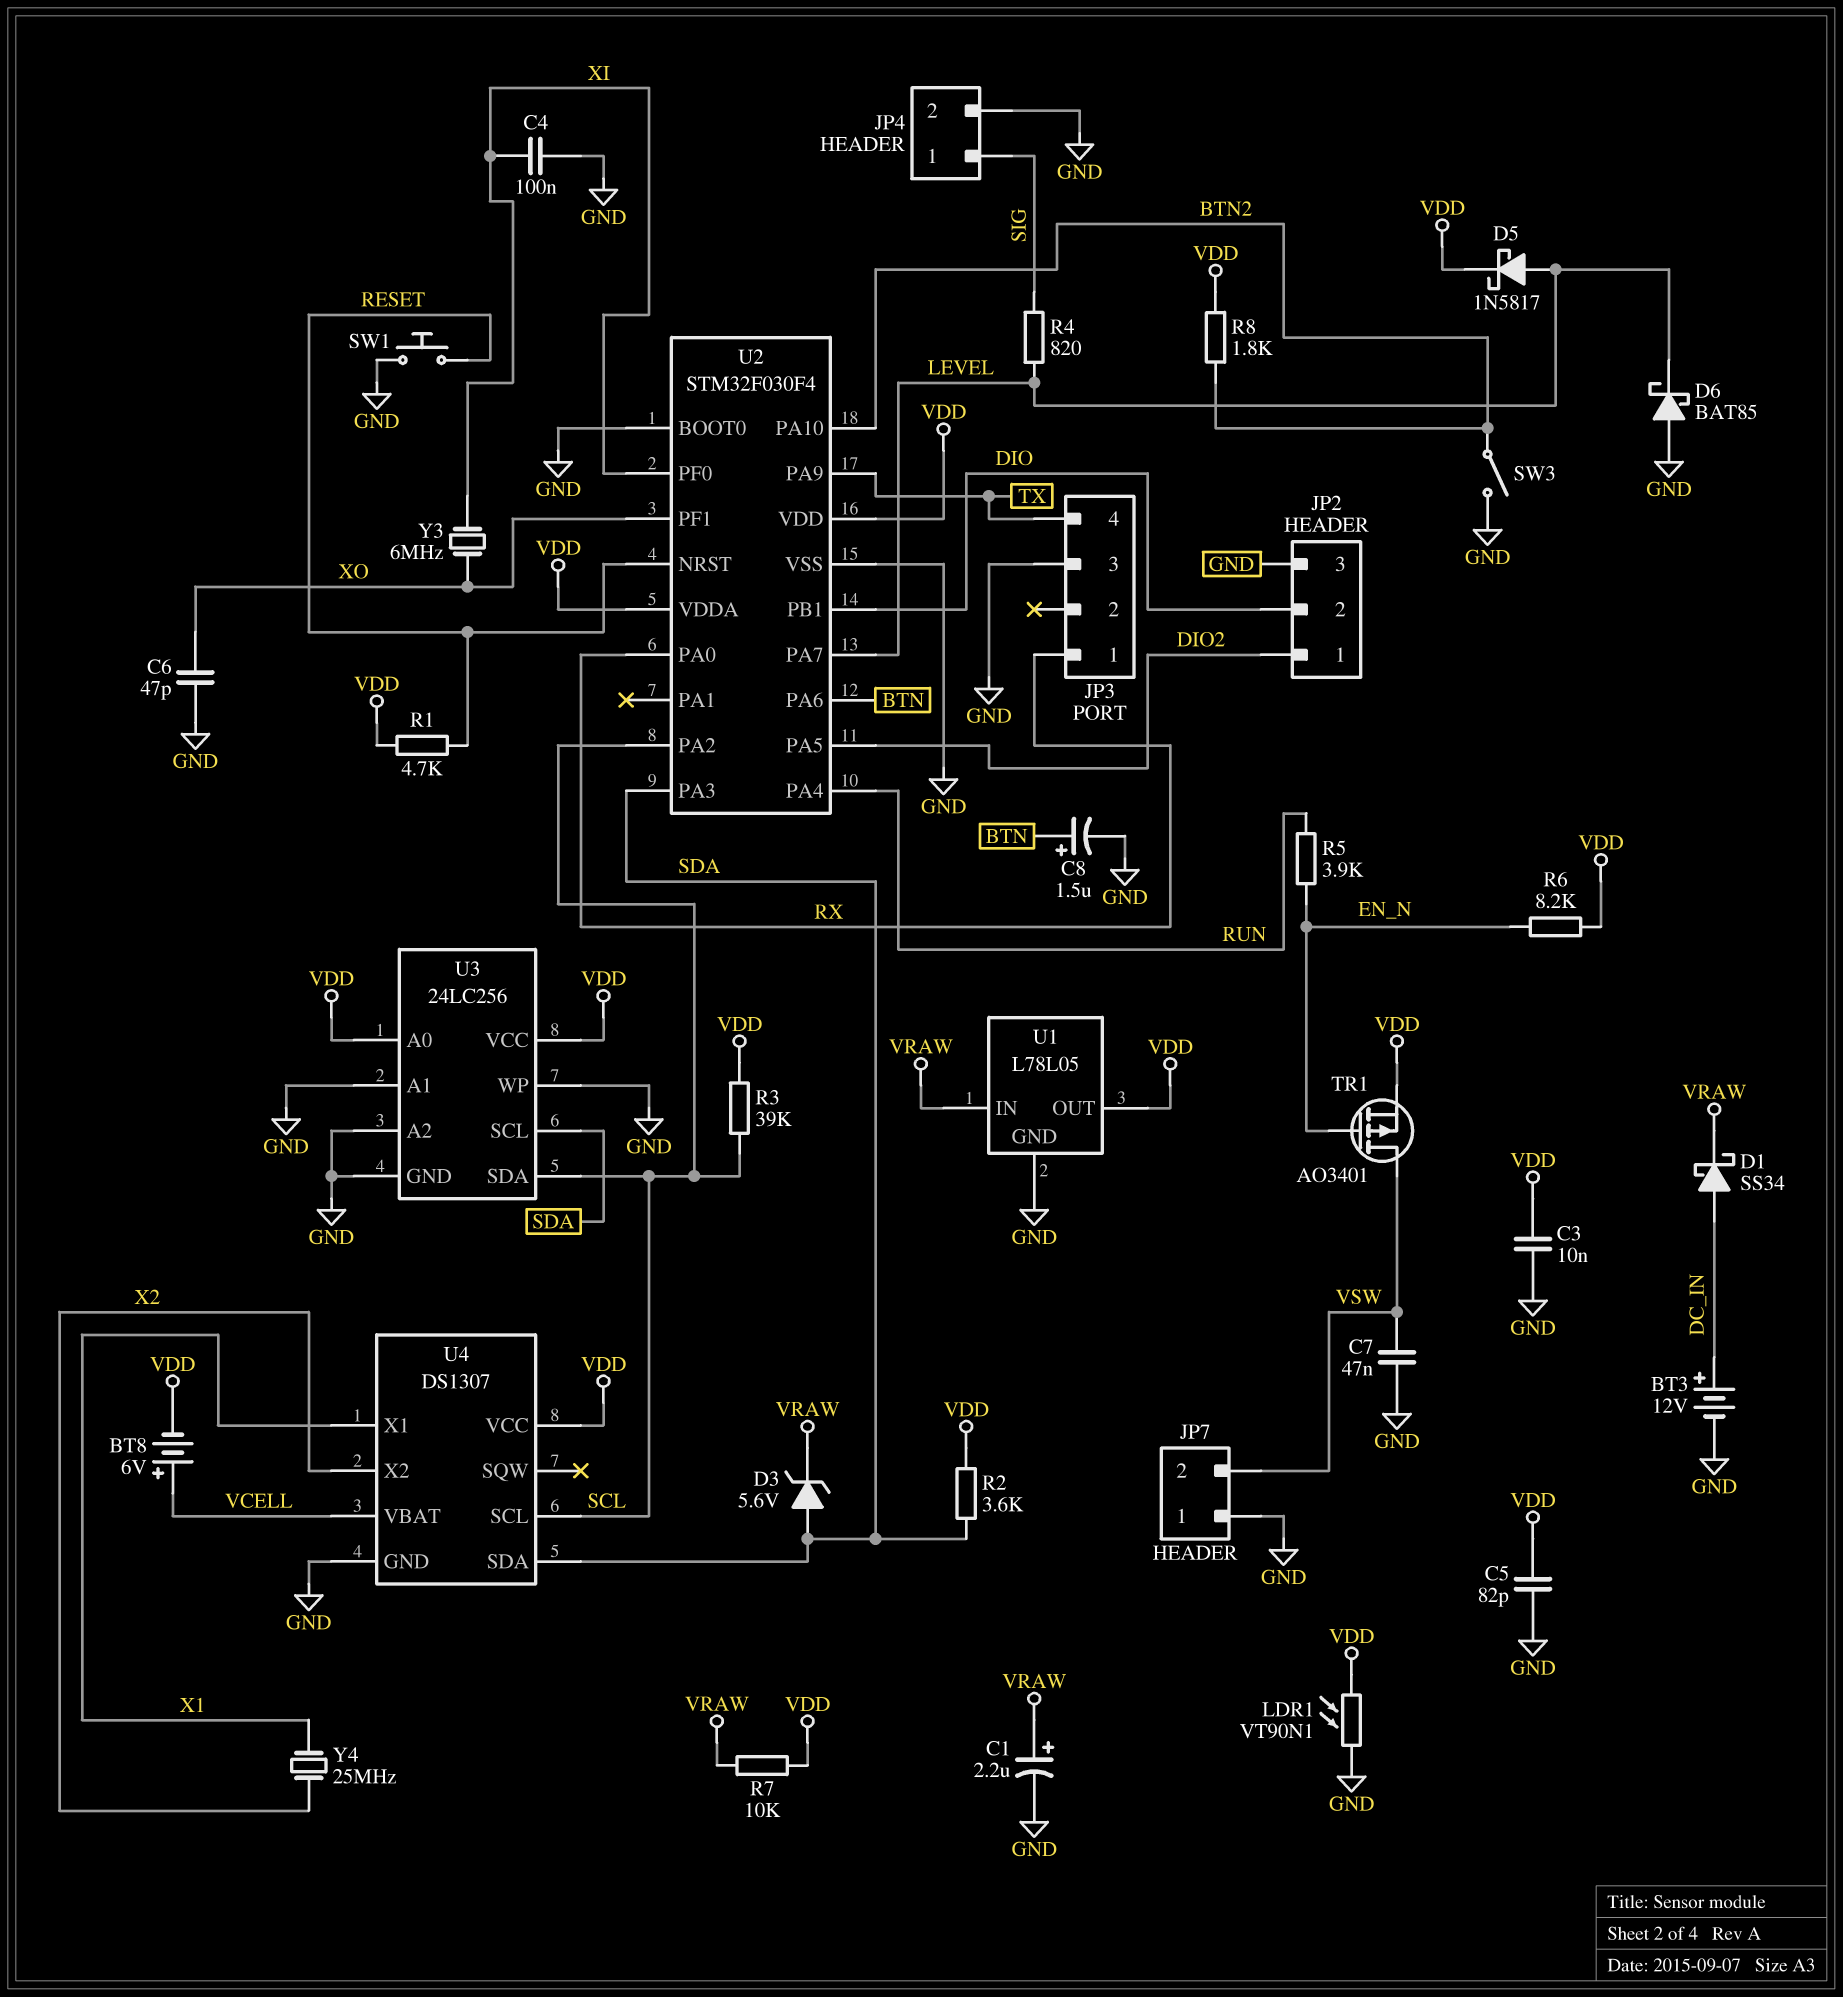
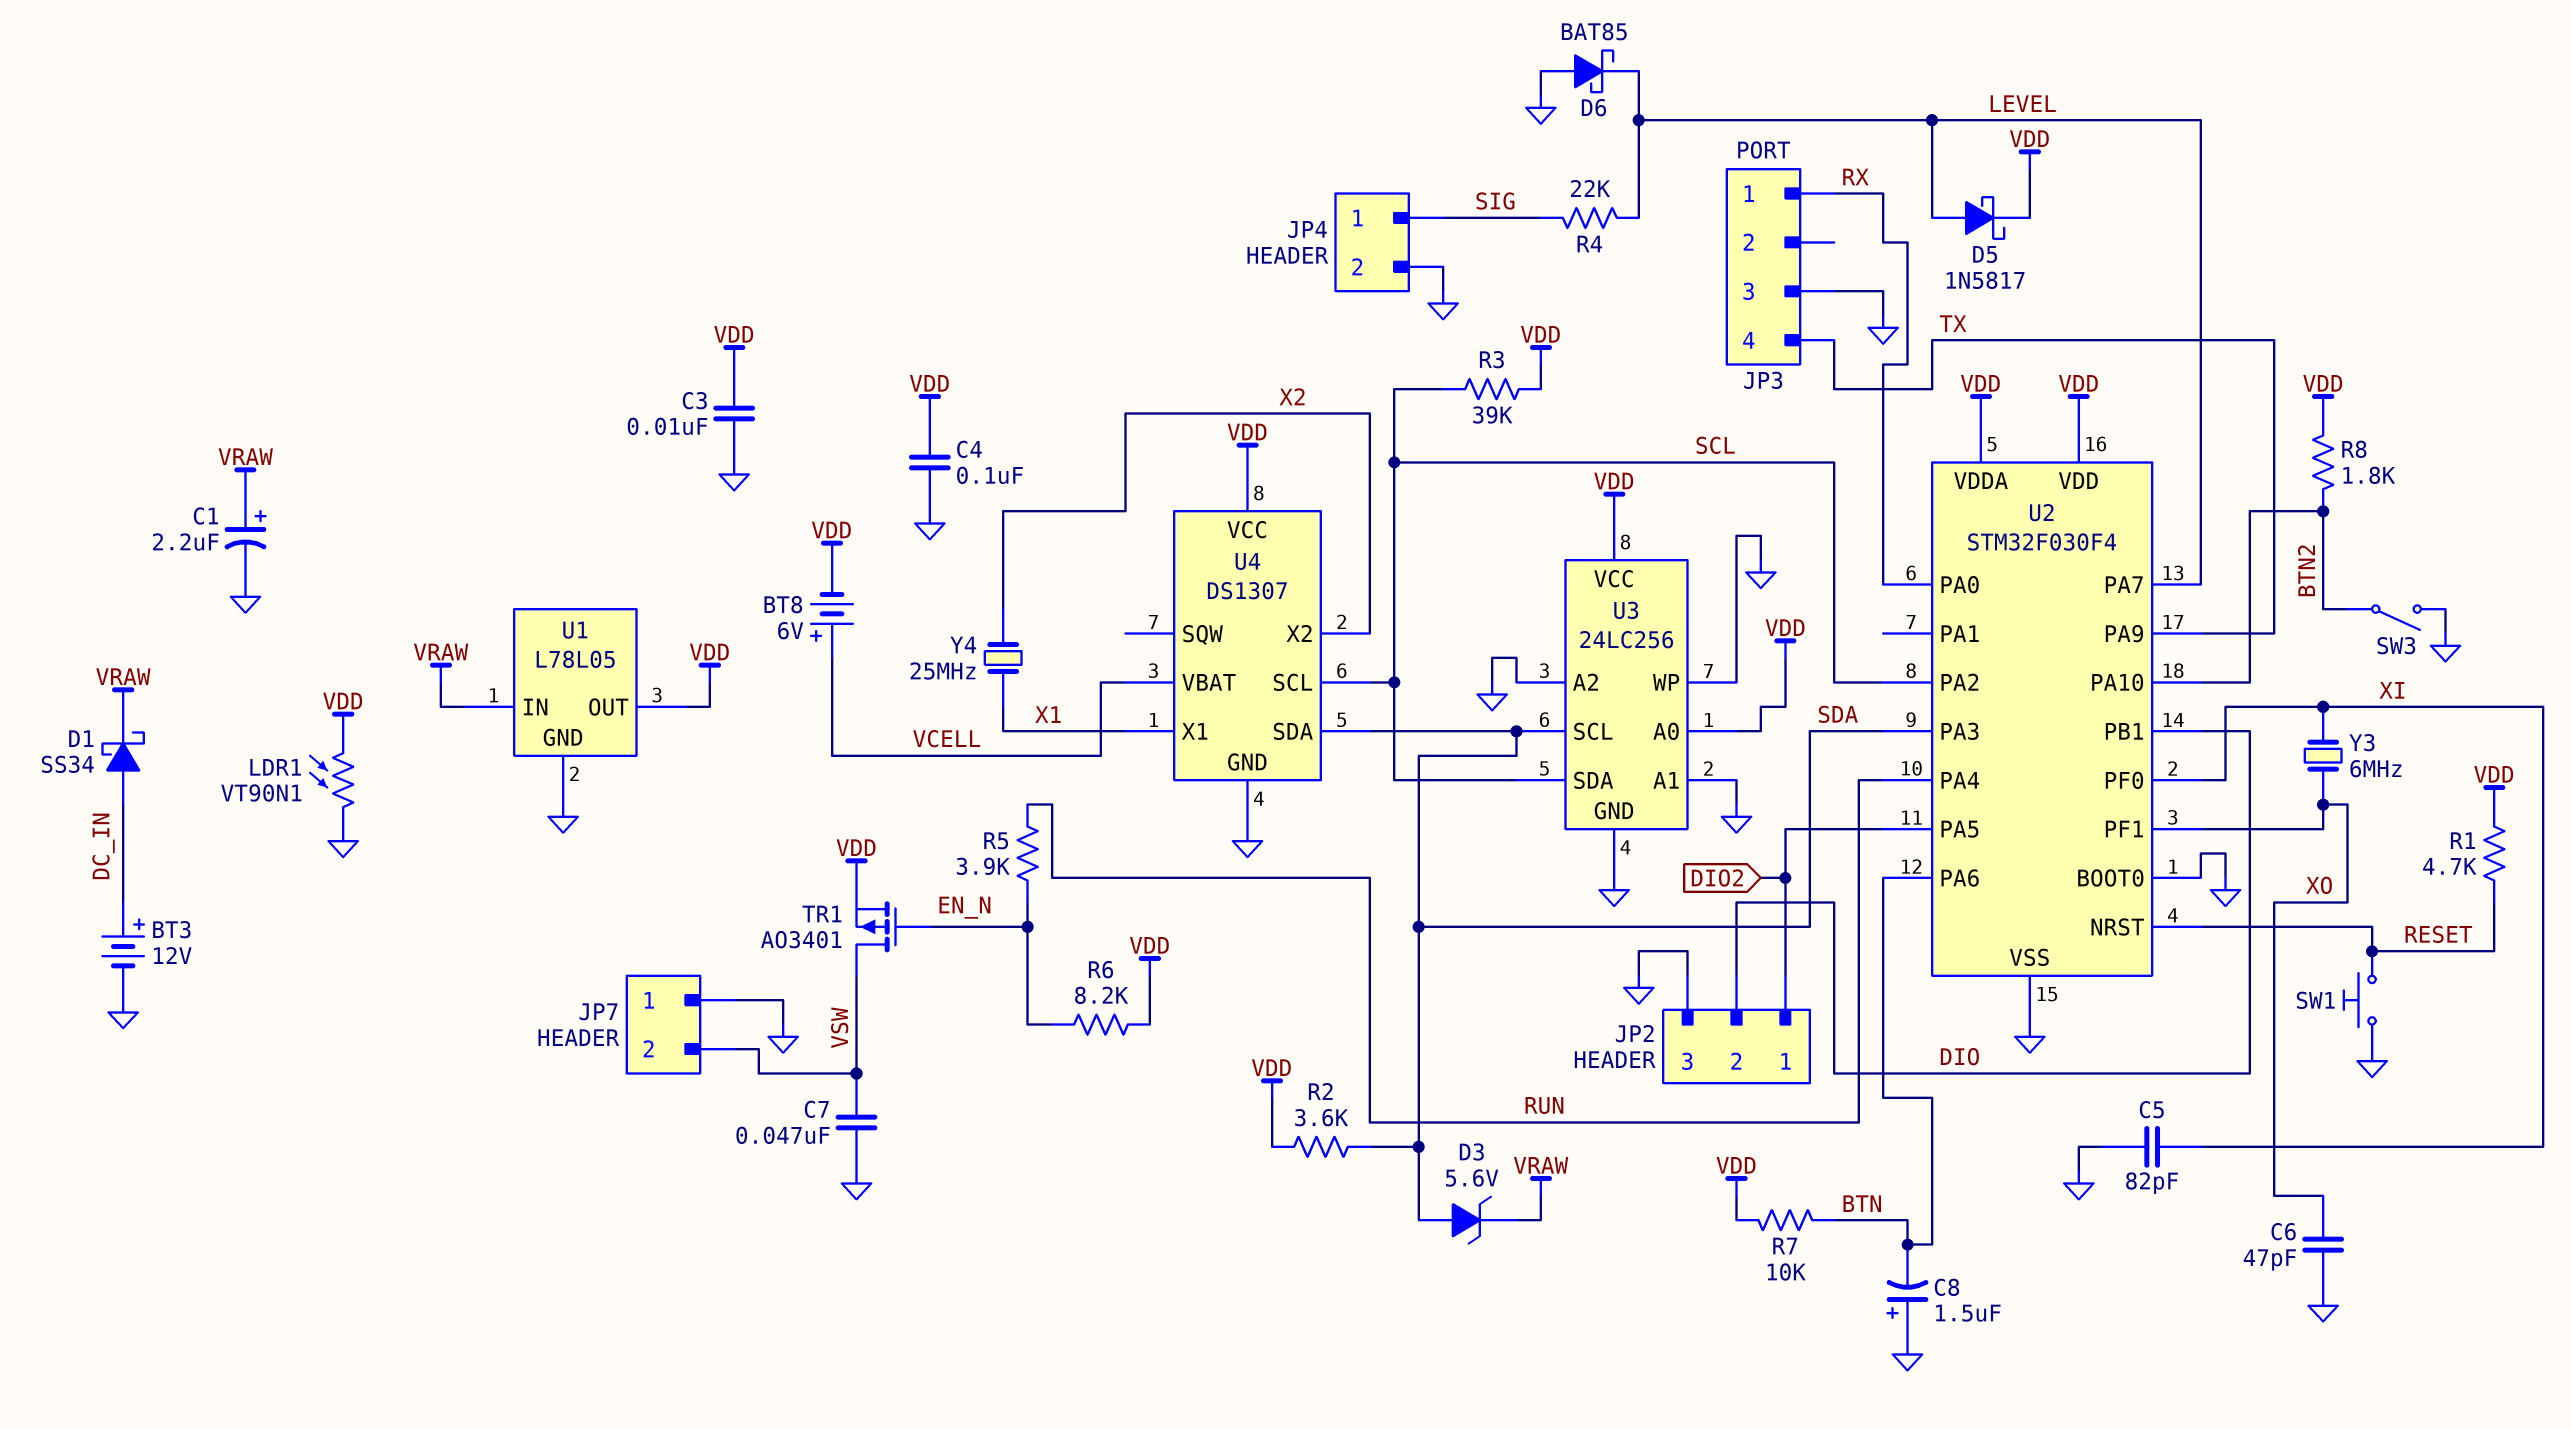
C4: 100nF (GND, XI) -> 100nF (GND, VDD)
C5: 82pF (GND, VDD) -> 82pF (GND, XI)
C8: 1.5uF (plus BTN, minus GND) -> 1.5uF (plus GND, minus BTN)
R4: 820 (LEVEL, SIG) -> 22k (LEVEL, SIG)
R7: 10k (VDD, VRAW) -> 10k (BTN, VDD)

